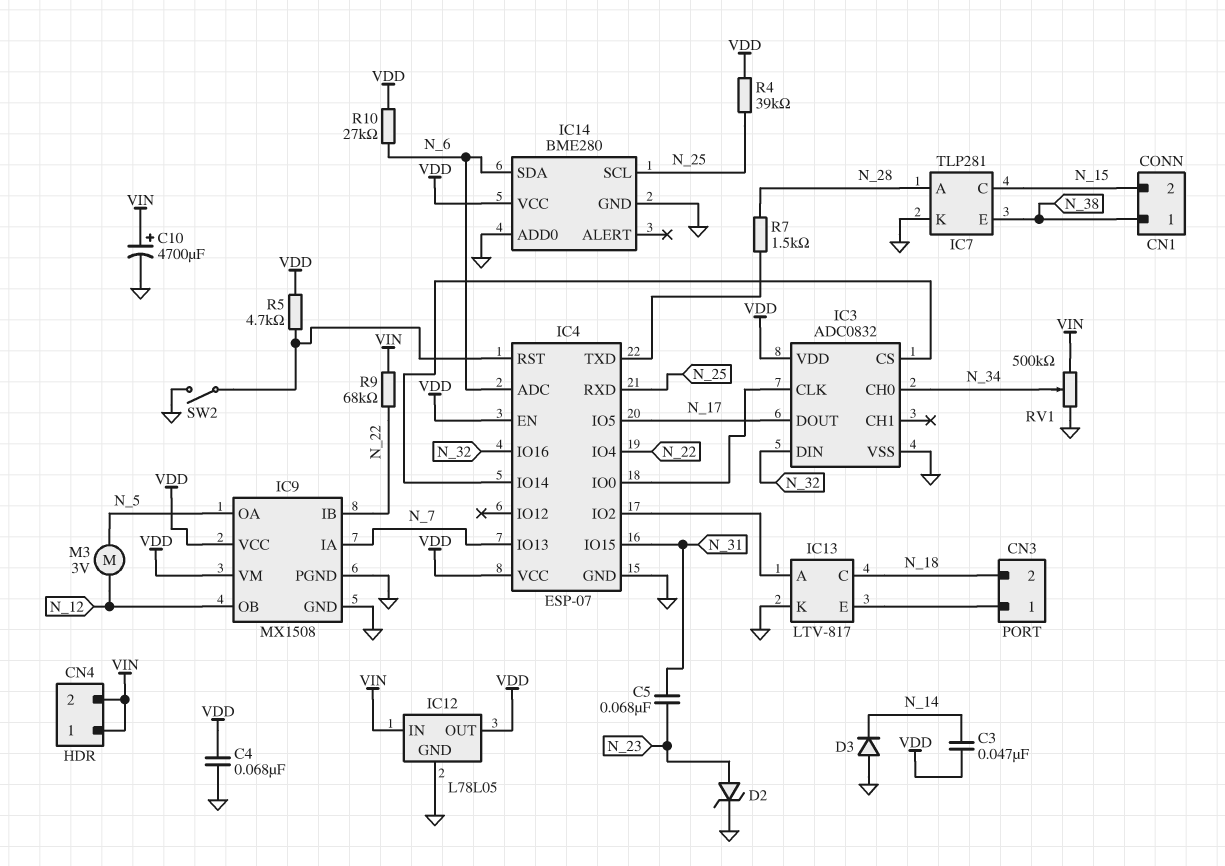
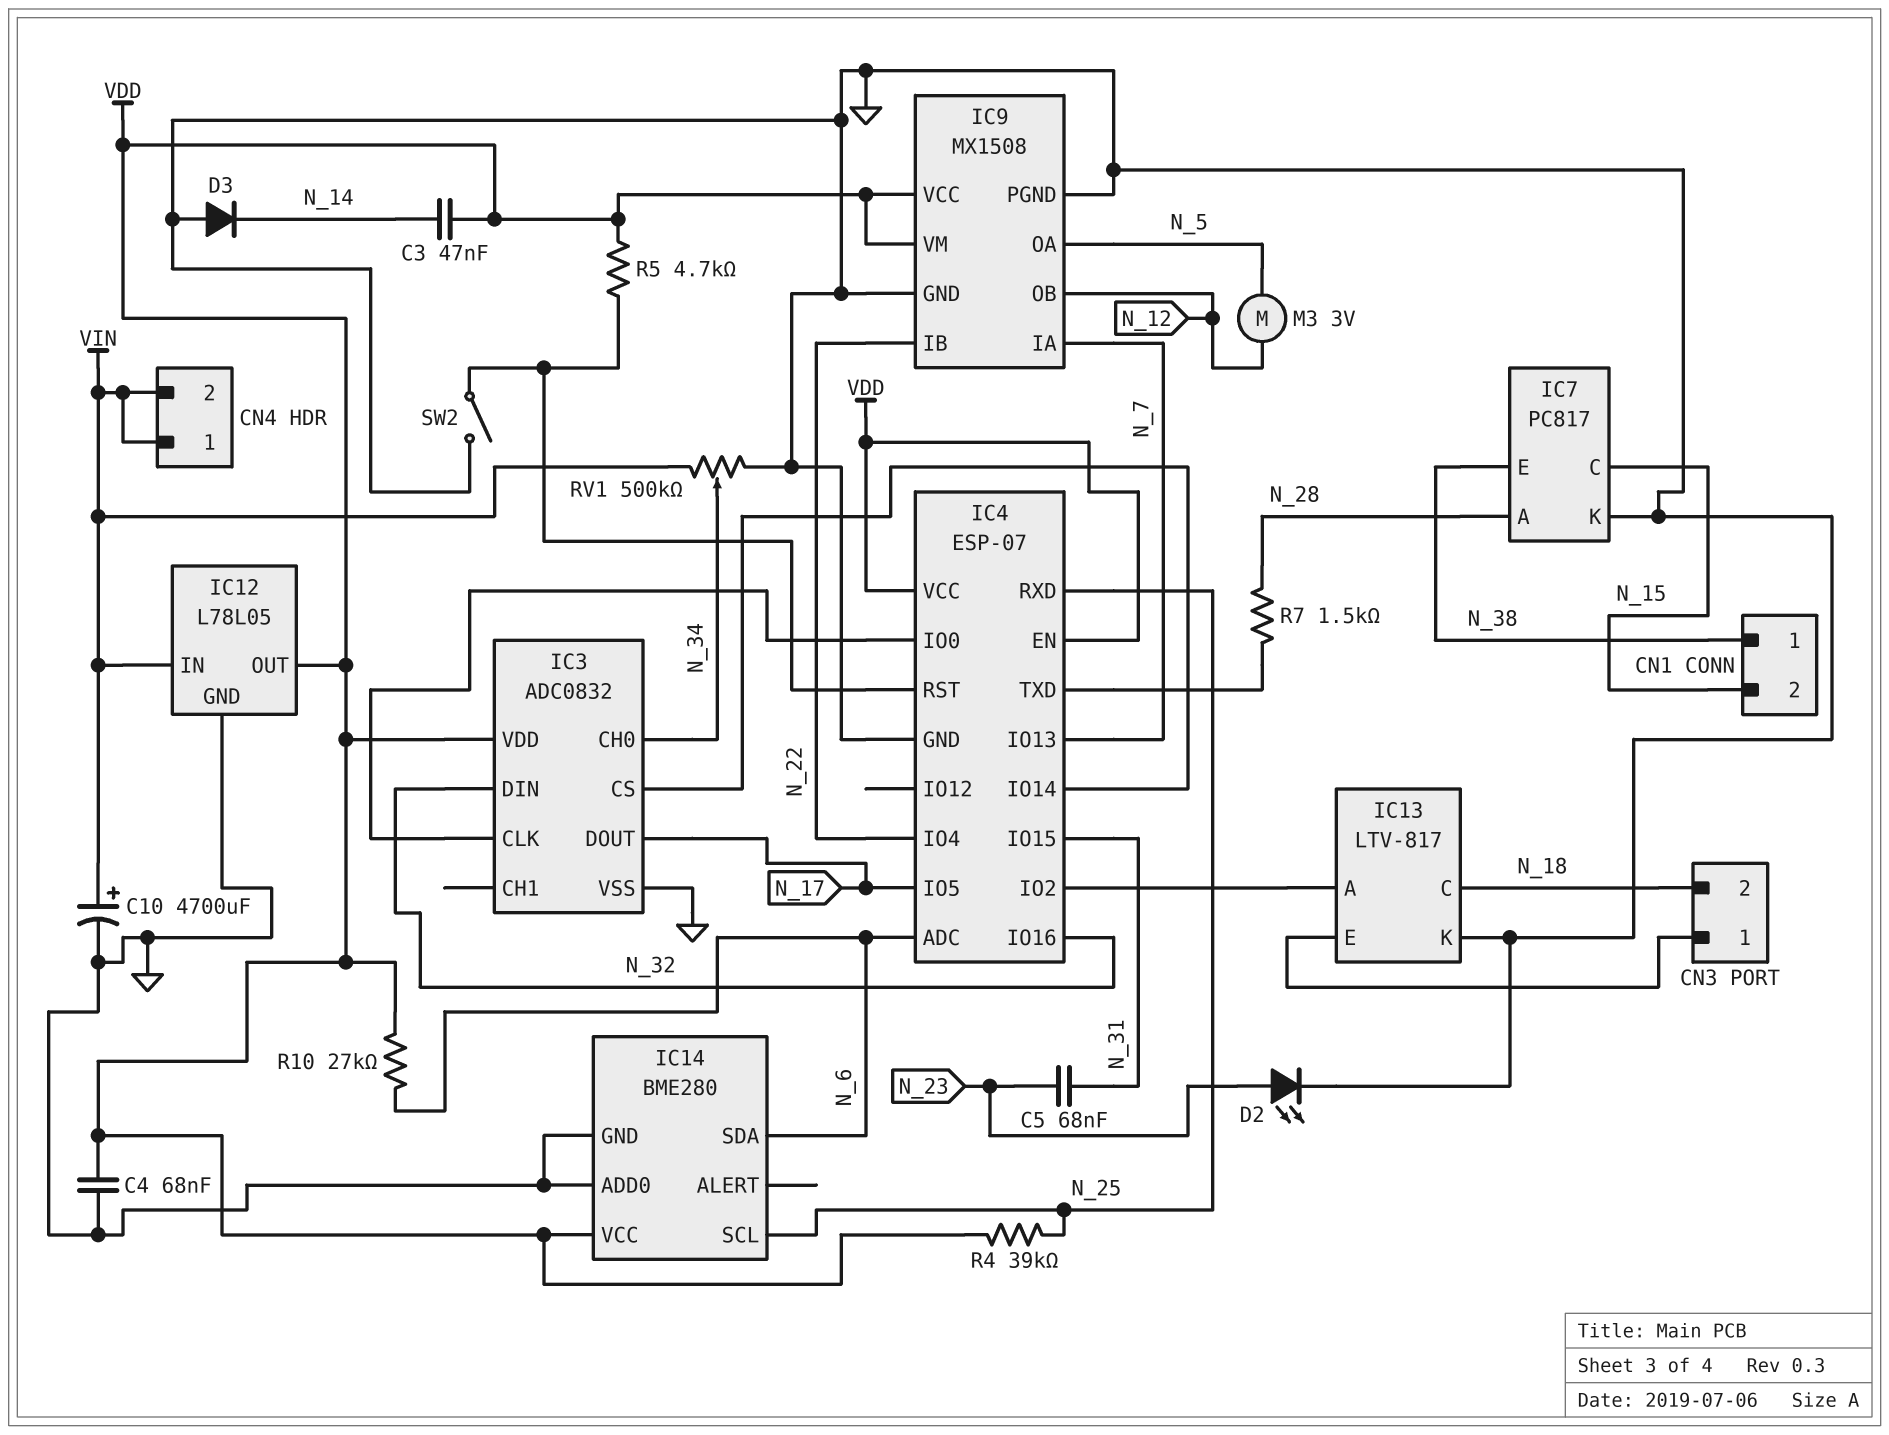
D2: zener (A N_23, K GND) -> LED (A N_23, K GND)
IC7: TLP281 -> PC817
R9: 68k (N_22, VIN) -> none

